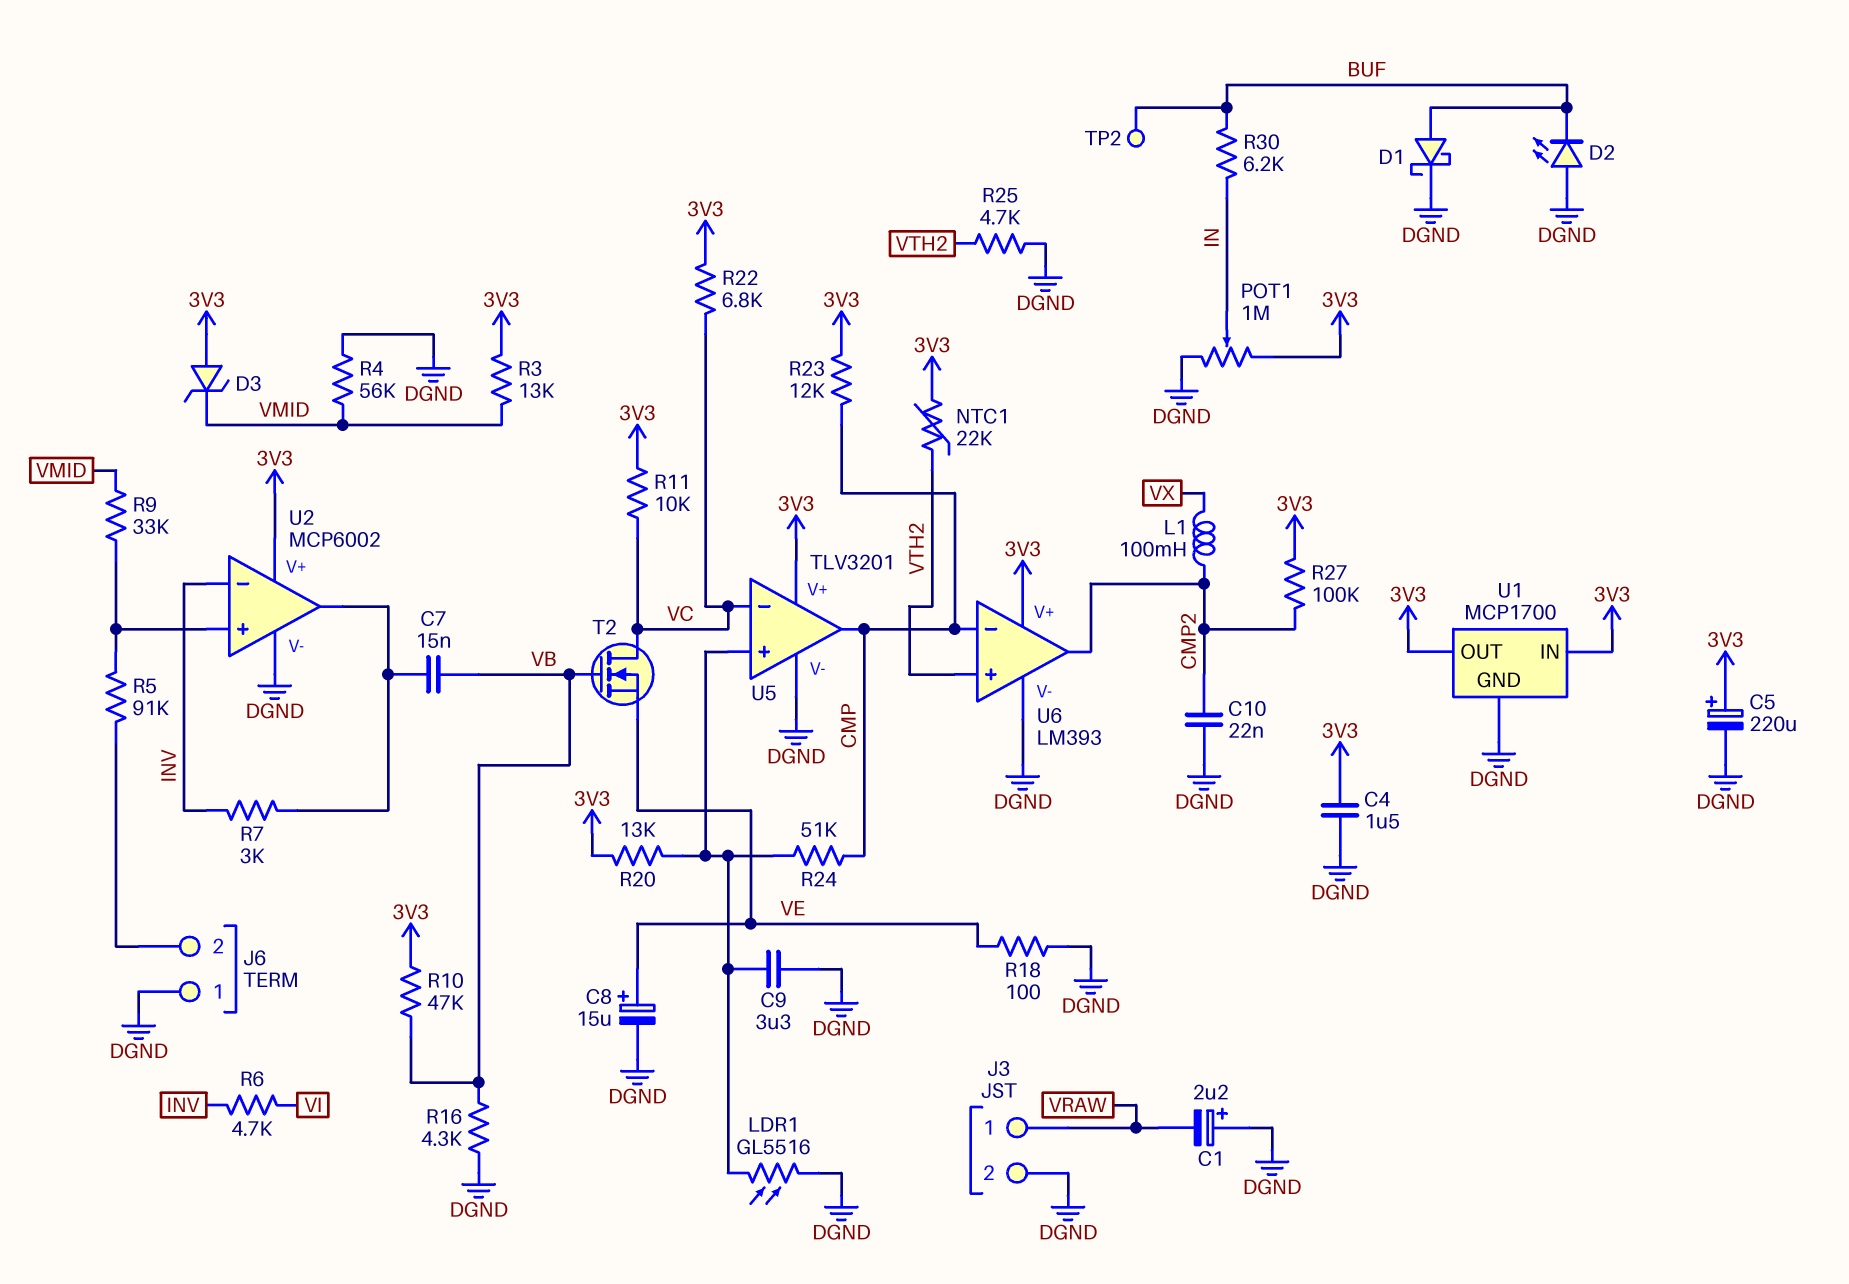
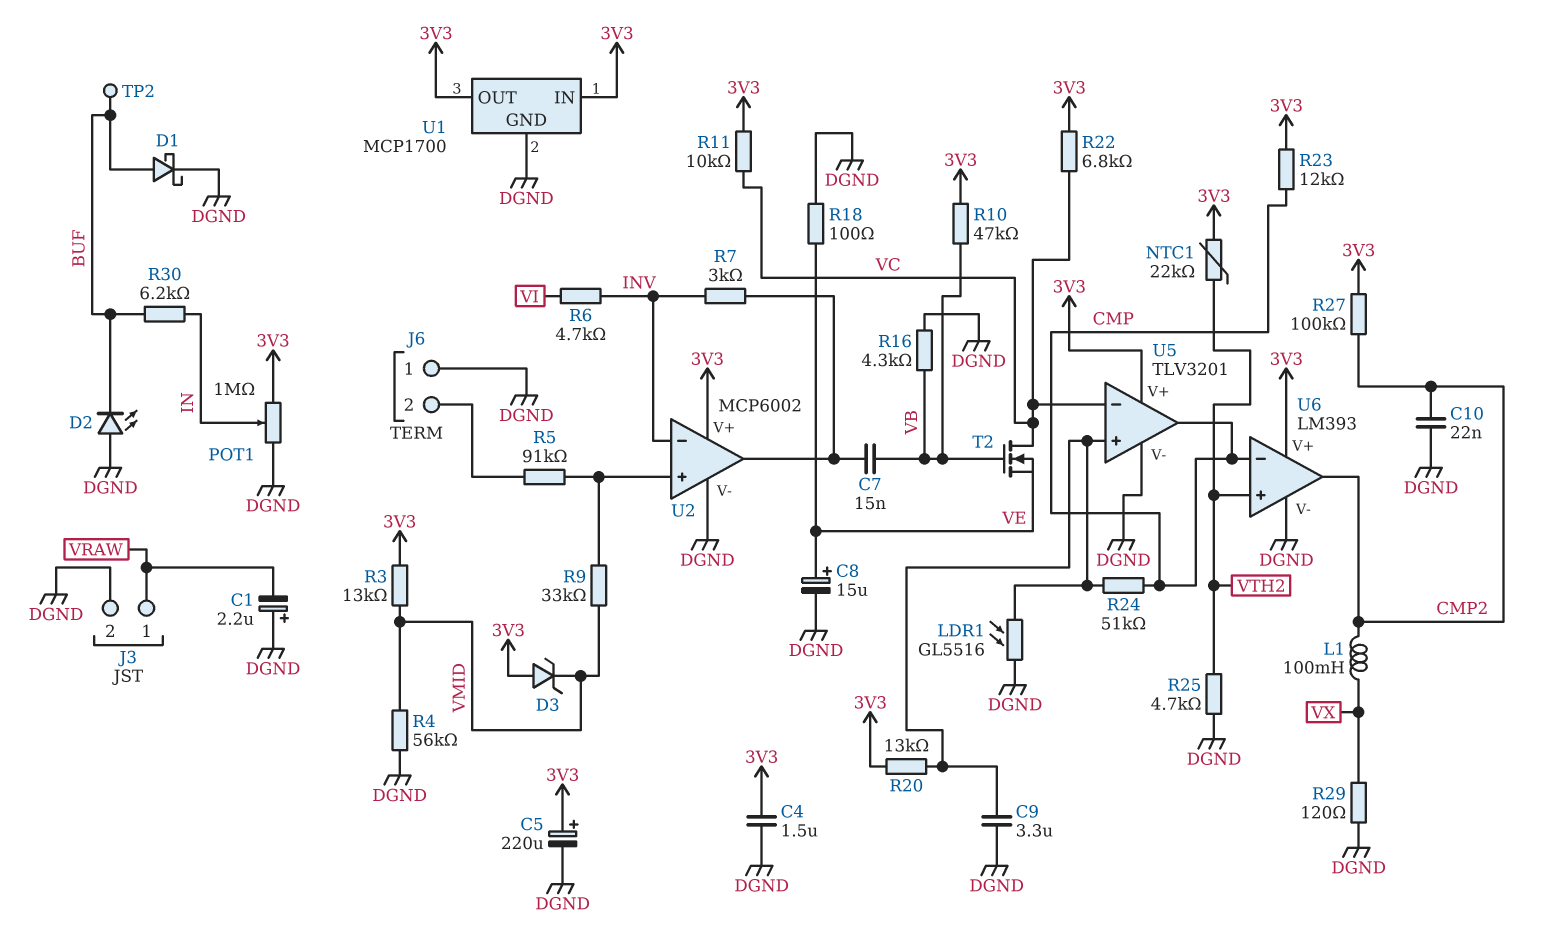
R29: none -> 120 (DGND, VX)

